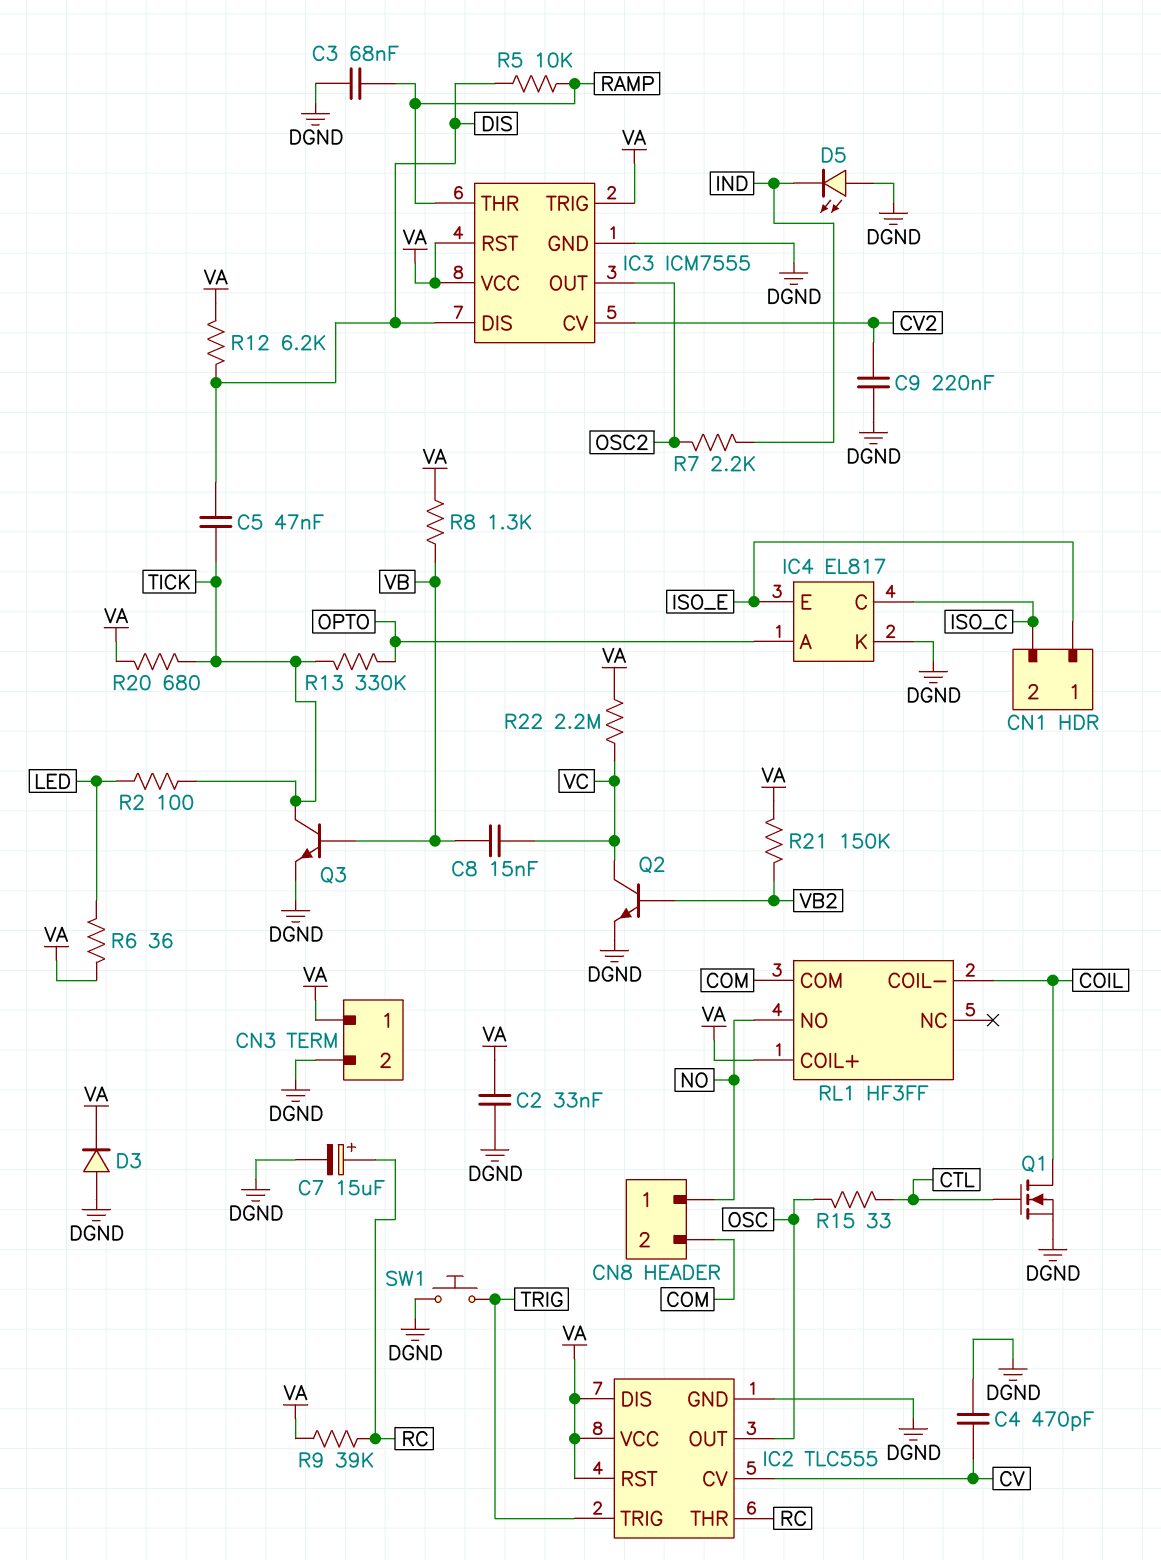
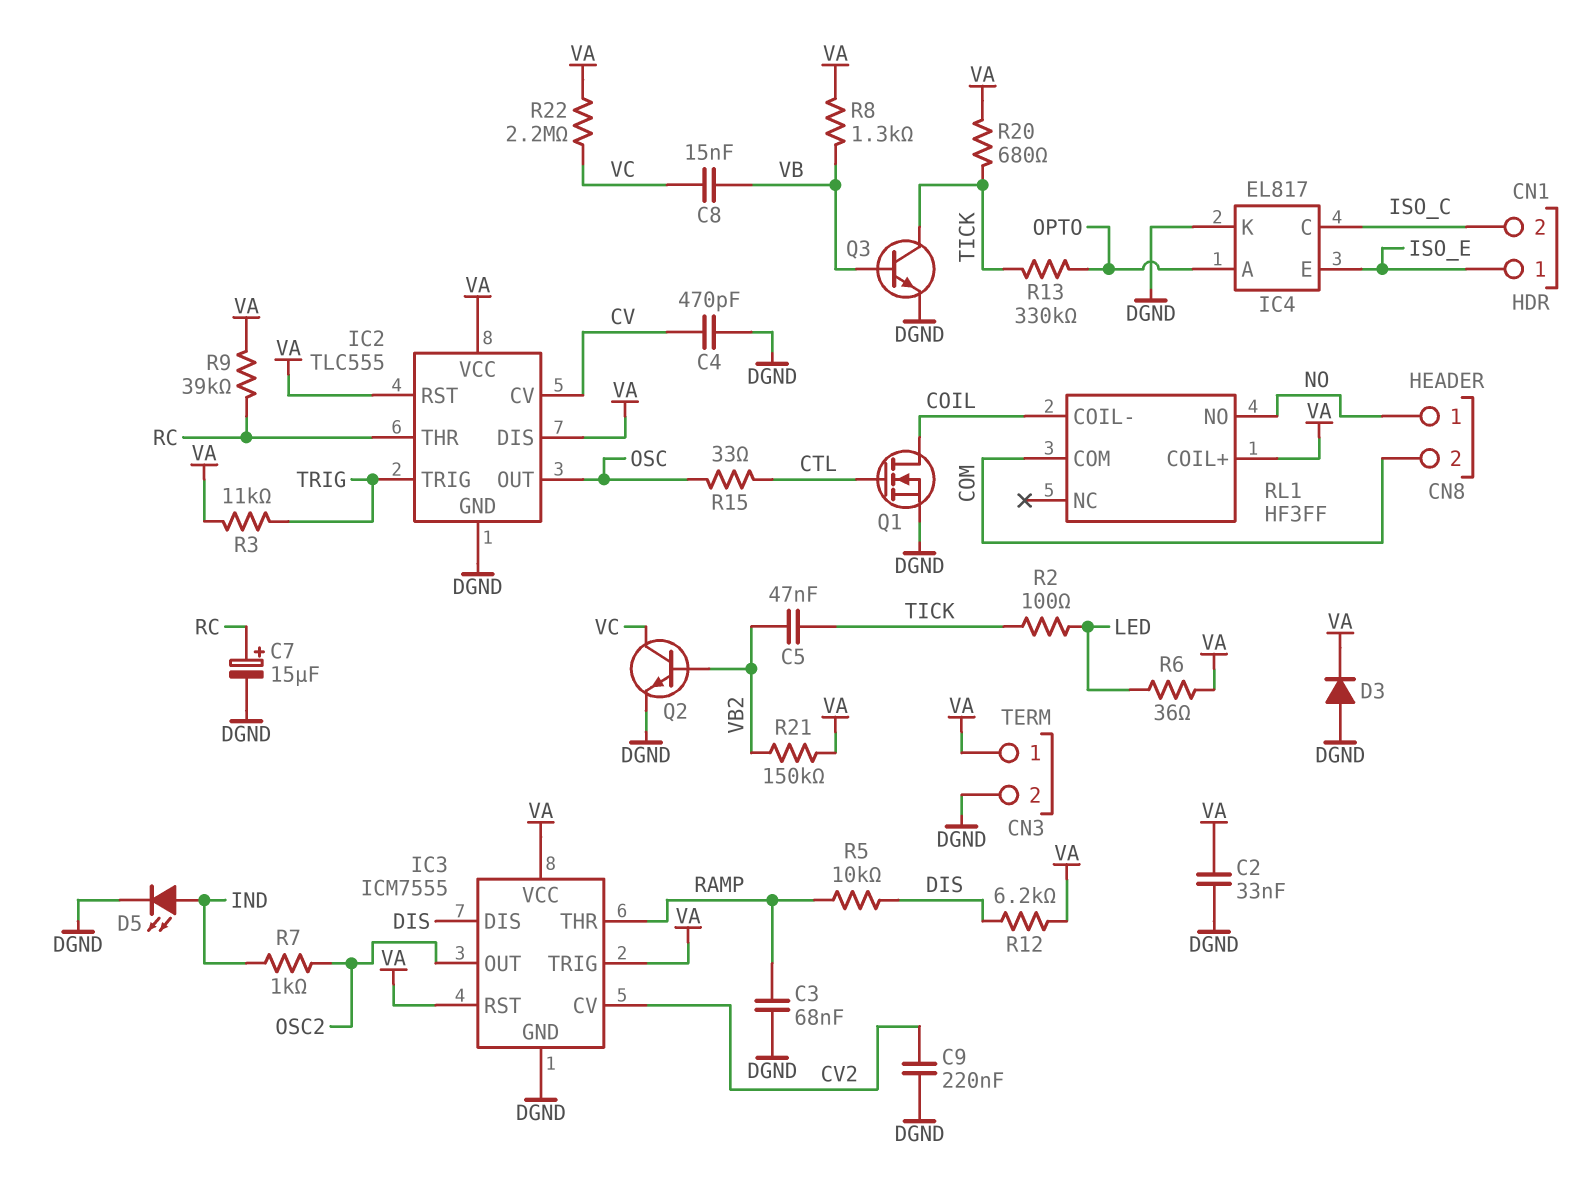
C5: 47nF (DIS, TICK) -> 47nF (TICK, VB2)
D5: LED (A DGND, K IND) -> LED (A IND, K DGND)
R3: none -> 11k (TRIG, VA)
R7: 2.2k (IND, OSC2) -> 1k (IND, OSC2)
SW1: button (DGND, TRIG) -> none

